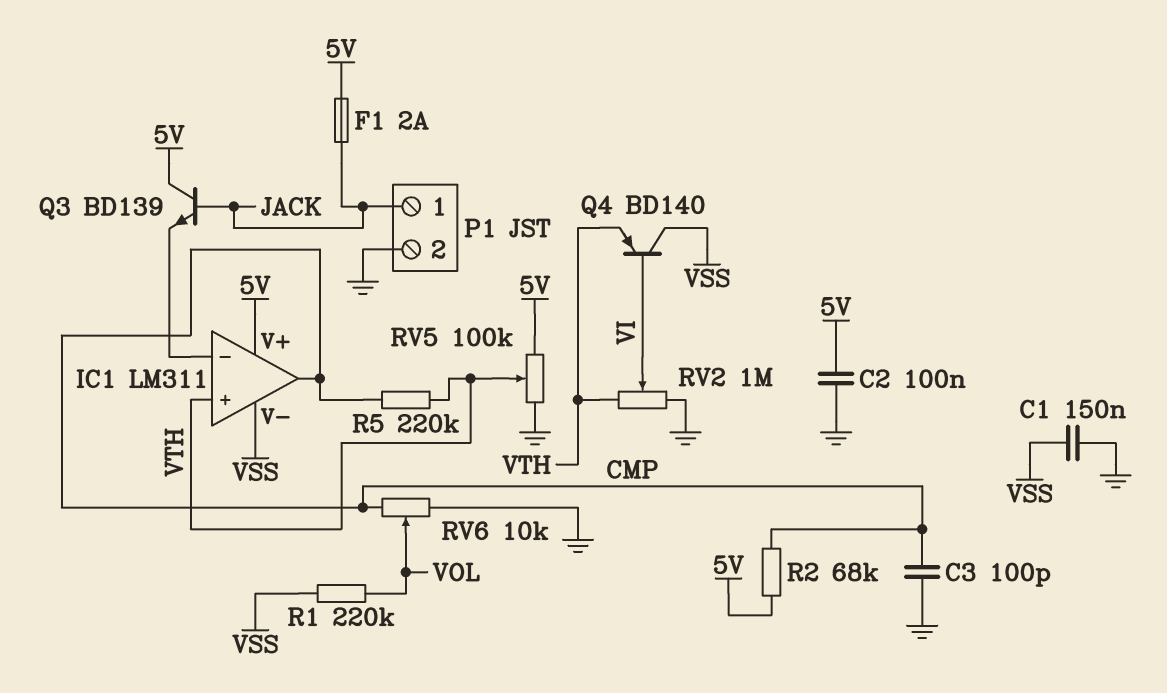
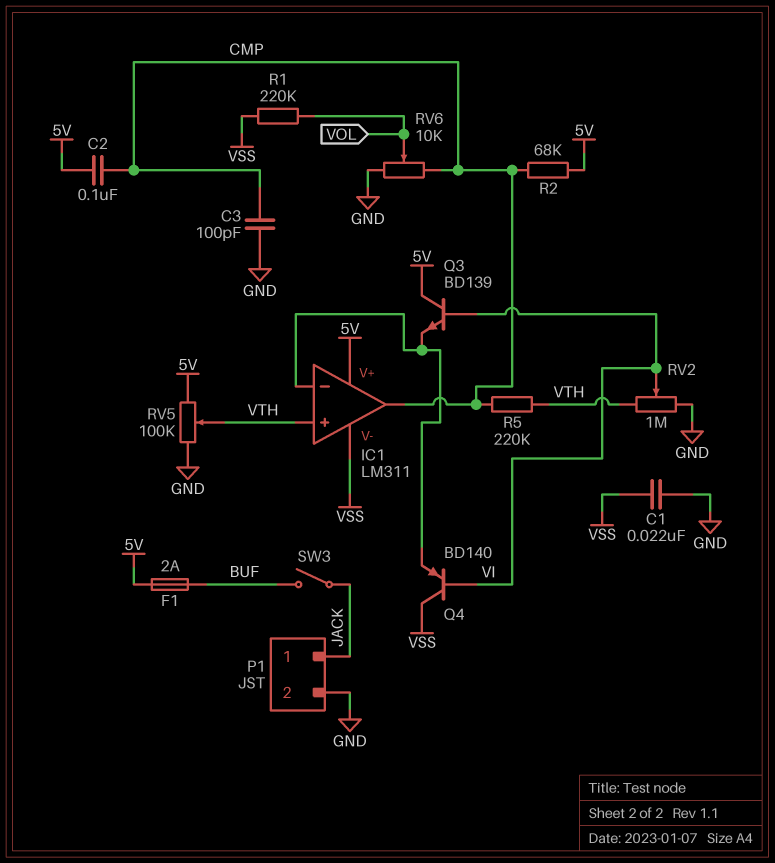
C1: 150nF (GND, VSS) -> 22nF (GND, VSS)
C2: 100nF (5V, GND) -> 100nF (5V, CMP)
F1: 2A (5V, JACK) -> 2A (5V, BUF)
Q3: NPN BD139 (B JACK, C 5V, E IC1/in-) -> NPN BD139 (B VI, C 5V, E IC1/in-)
Q4: PNP BD140 (B VI, C VSS, E VTH) -> PNP BD140 (B VI, C VSS, E IC1/in-)
SW3: none -> switch (BUF, JACK)

